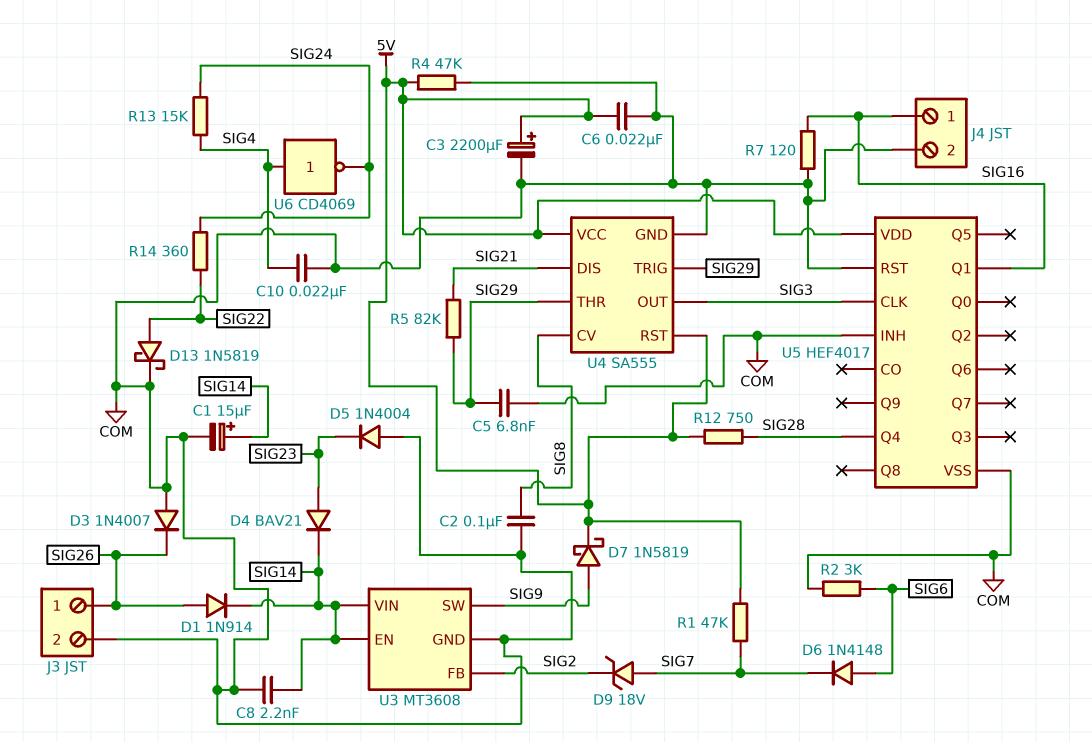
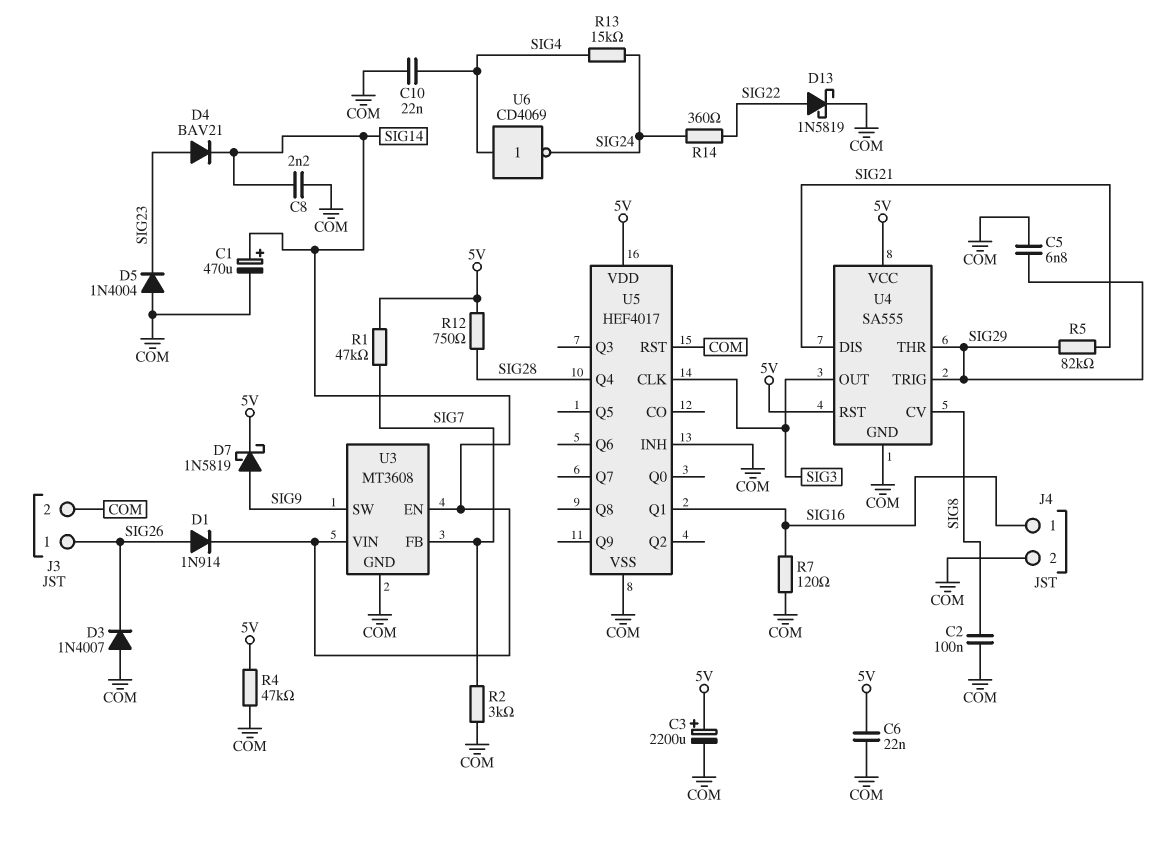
C1: 15uF (plus SIG14, minus COM) -> 470uF (plus SIG14, minus COM)
D6: diode 1N4148 (A SIG6, K SIG7) -> none
D9: zener 18V (A SIG7, K SIG2) -> none
R2: 3k (COM, SIG6) -> 3k (COM, SIG7)
U3 pin FB: SIG2 -> SIG7

